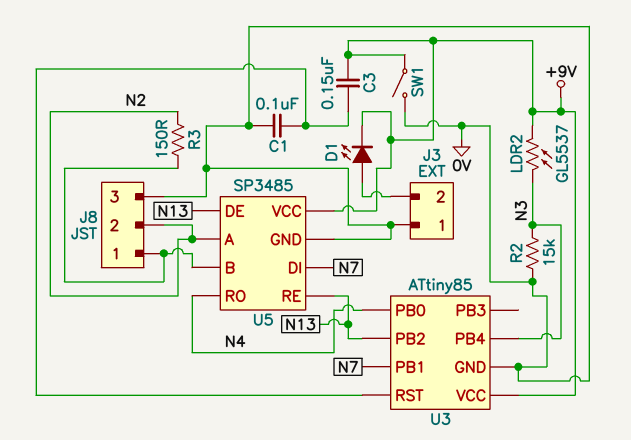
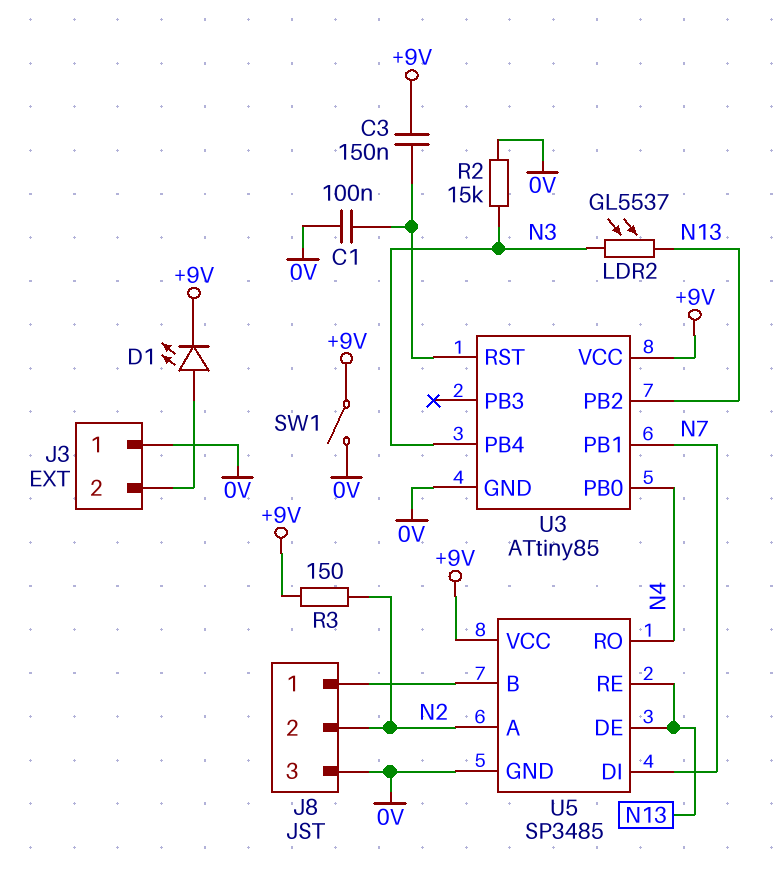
LDR2: GL5537 (+9V, N3) -> GL5537 (N3, N13)
R3: 150 (J8/1, N2) -> 150 (+9V, N2)

